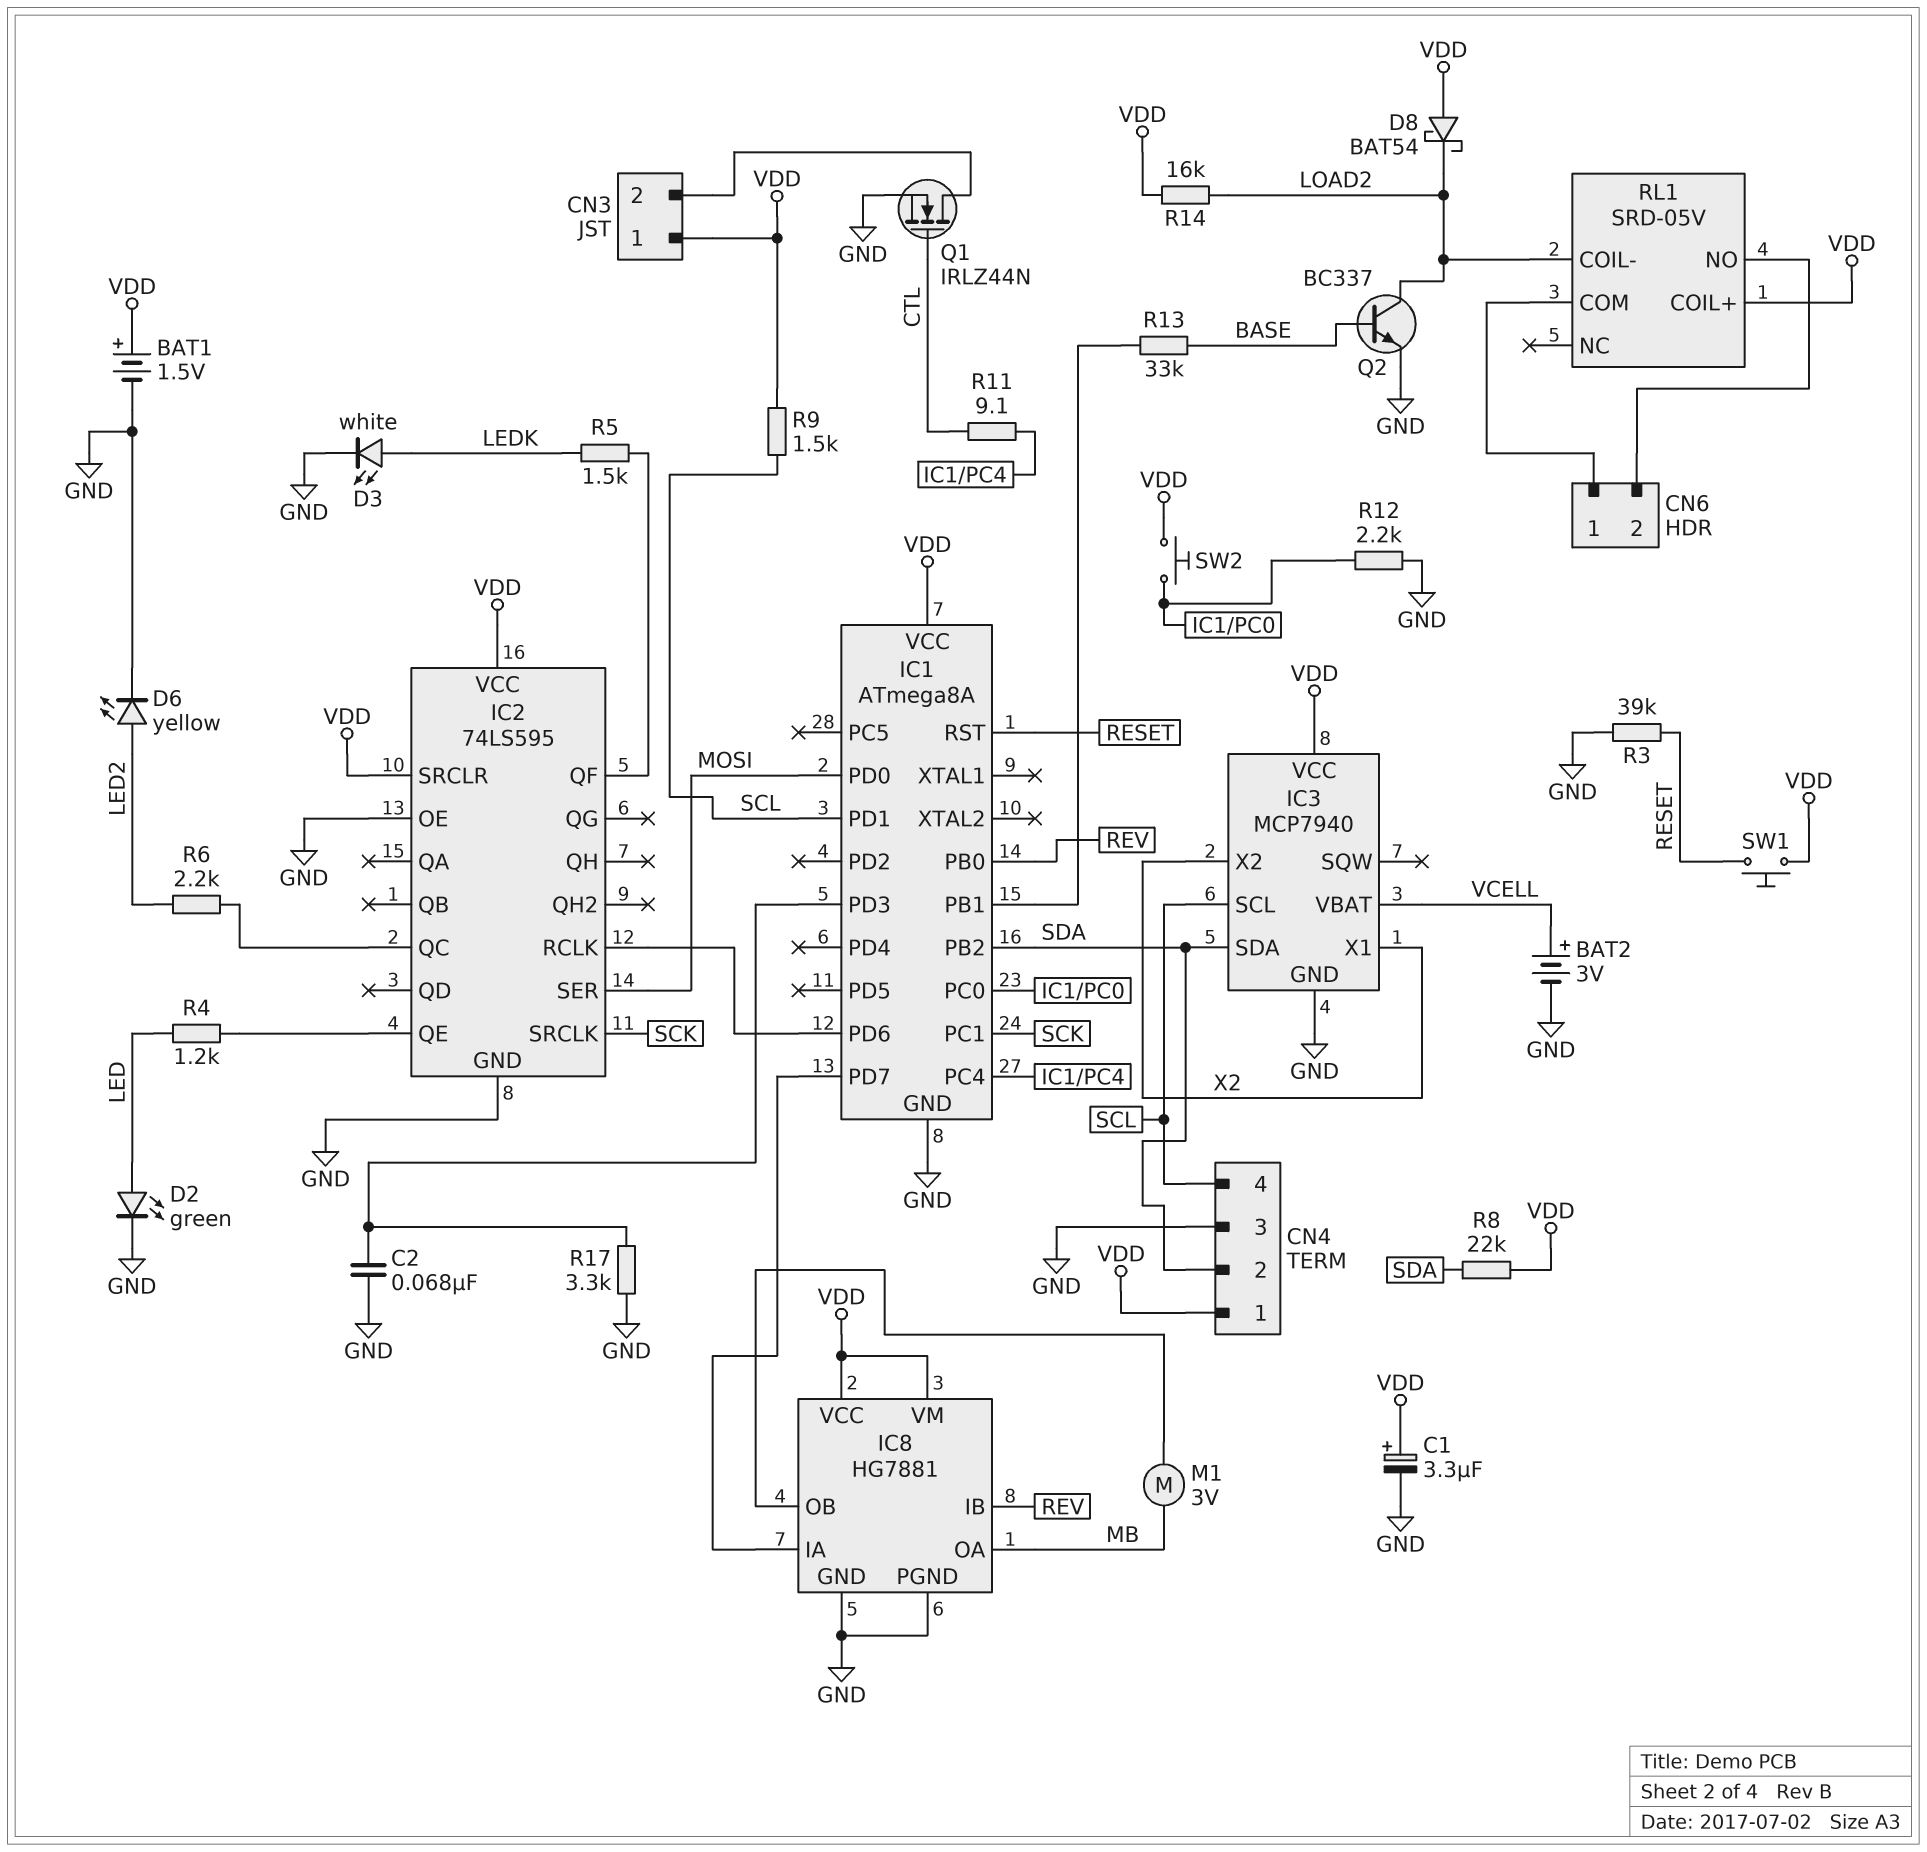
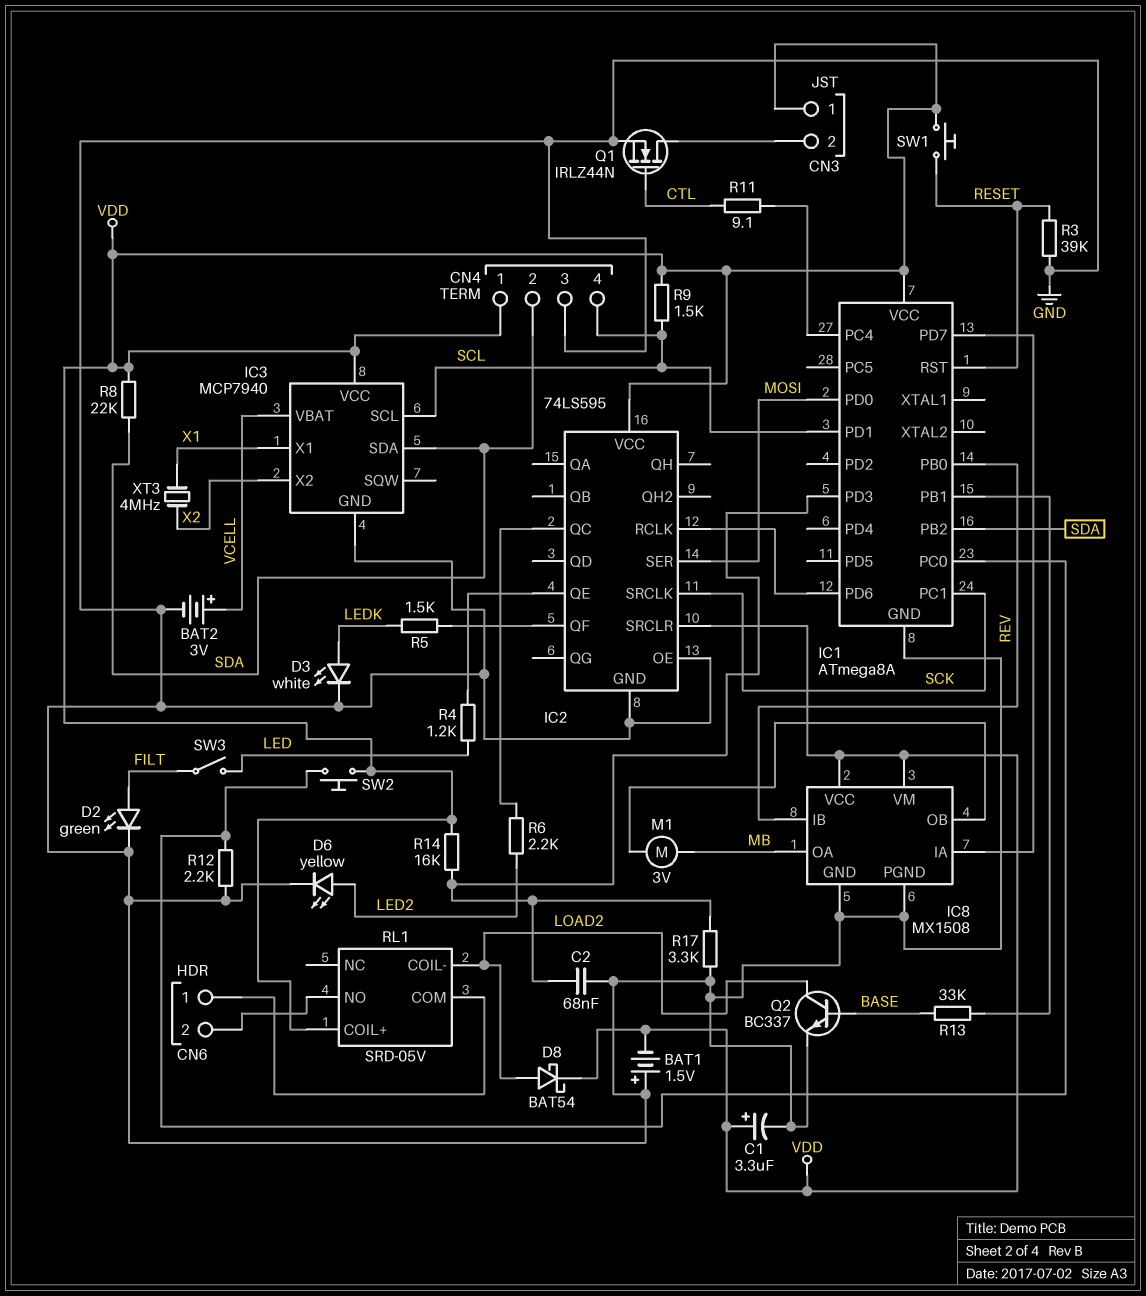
BAT1: 1.5V (plus VDD, minus GND) -> 1.5V (plus GND, minus VDD)
D2: LED green (A LED, K GND) -> LED green (A FILT, K GND)
D8: schottky BAT54 (A VDD, K LOAD2) -> schottky BAT54 (A LOAD2, K VDD)
IC3 pin X1: X2 -> X1
IC8: HG7881 -> MX1508
R14: 16k (LOAD2, VDD) -> 16k (IC1/PD3, VDD)
SW3: none -> switch (FILT, LED)
XT3: none -> 4MHz (X1, X2)

